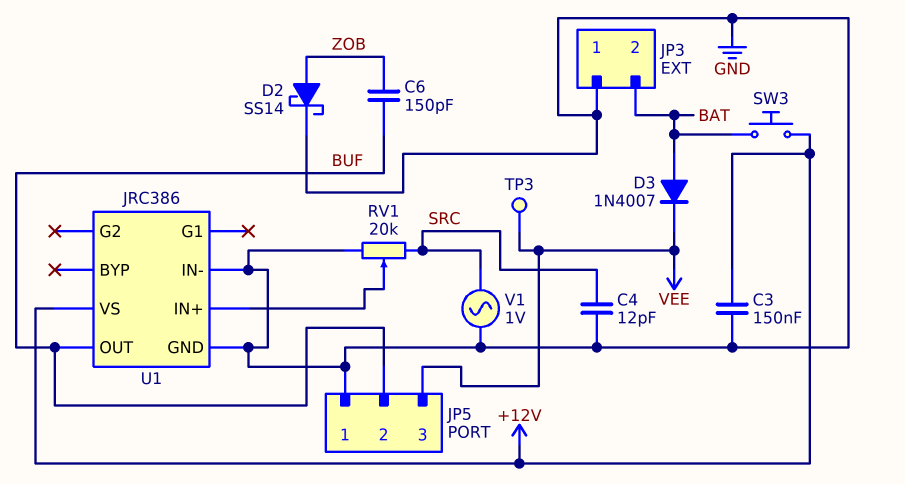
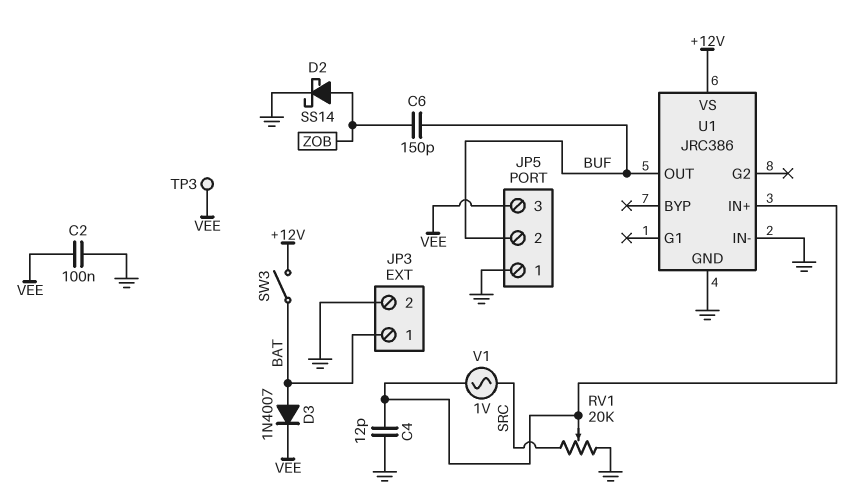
C2: none -> 100nF (GND, VEE)
C3: 150nF (+12V, GND) -> none
C4: 12pF (GND, SRC) -> 12pF (GND, U1/IN+)
JP3 pin 1: GND -> BAT
JP3 pin 2: BAT -> GND
SW3: button (+12V, BAT) -> switch (+12V, BAT)
V1: AC 1V (GND, SRC) -> AC 1V (SRC, U1/IN+)

